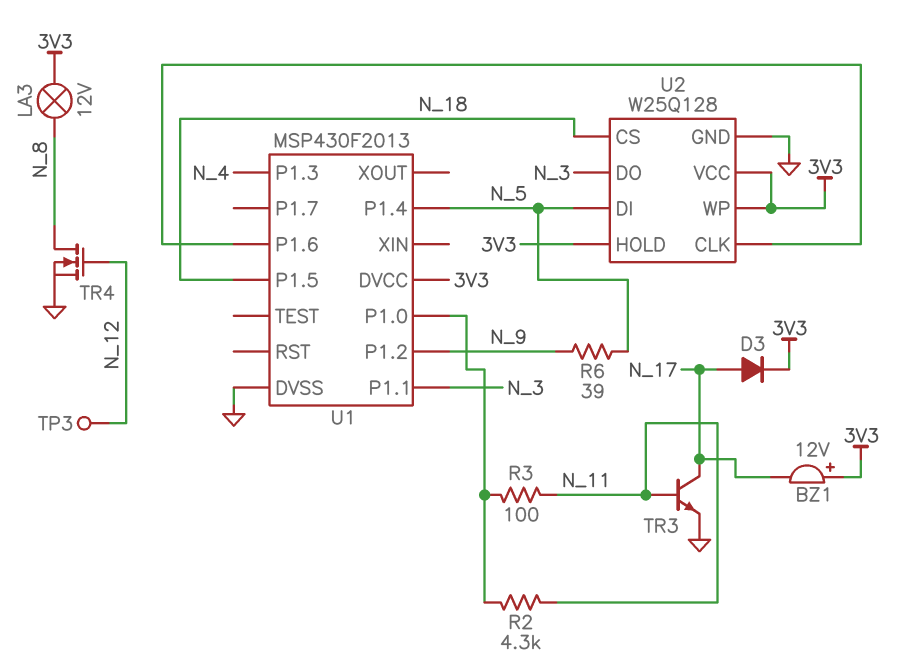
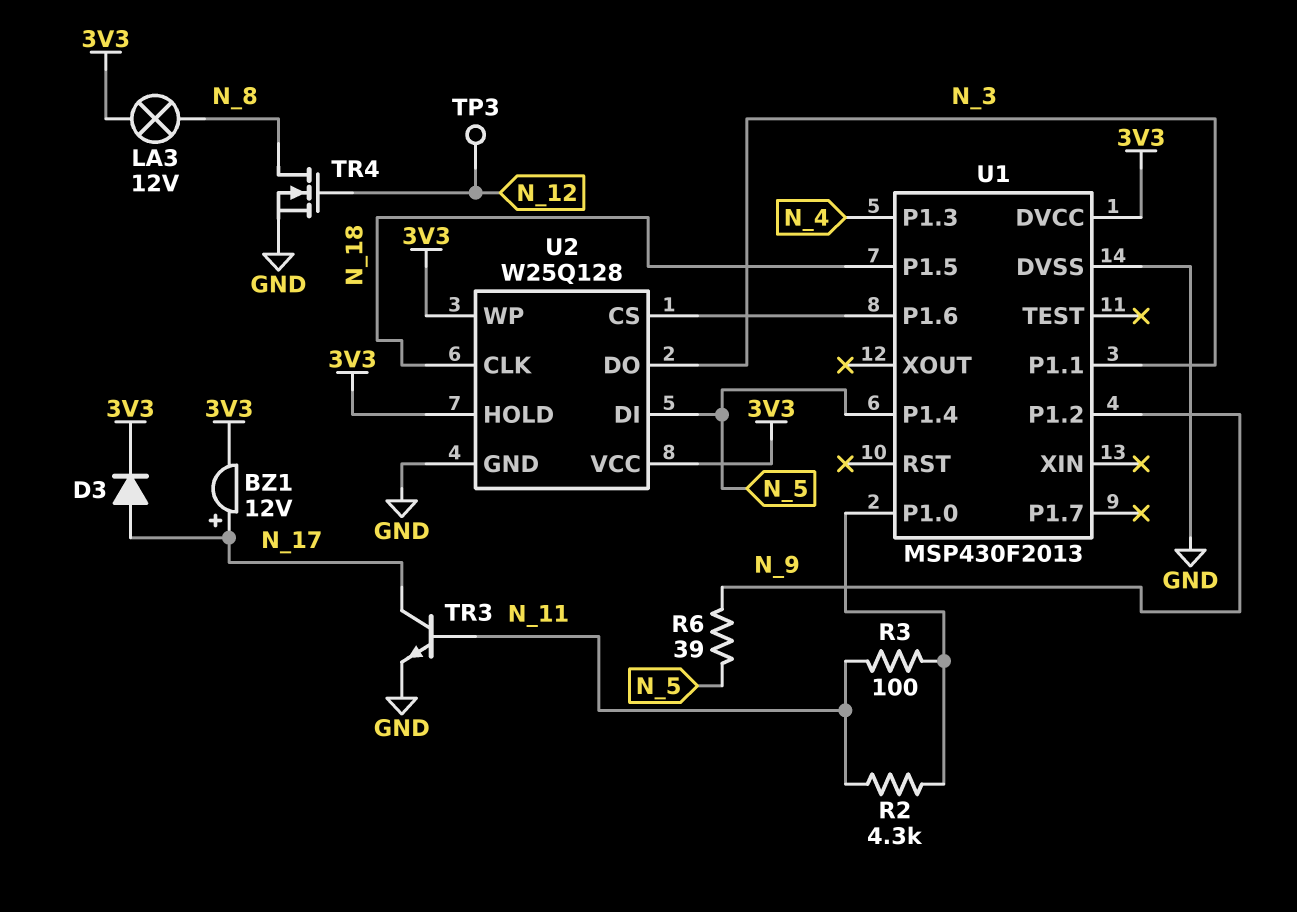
BZ1: buzzer 12V (plus 3V3, minus N_17) -> buzzer 12V (plus N_17, minus 3V3)
U2 pin CLK: U1/P1.6 -> N_18
U2 pin CS: N_18 -> U1/P1.6

